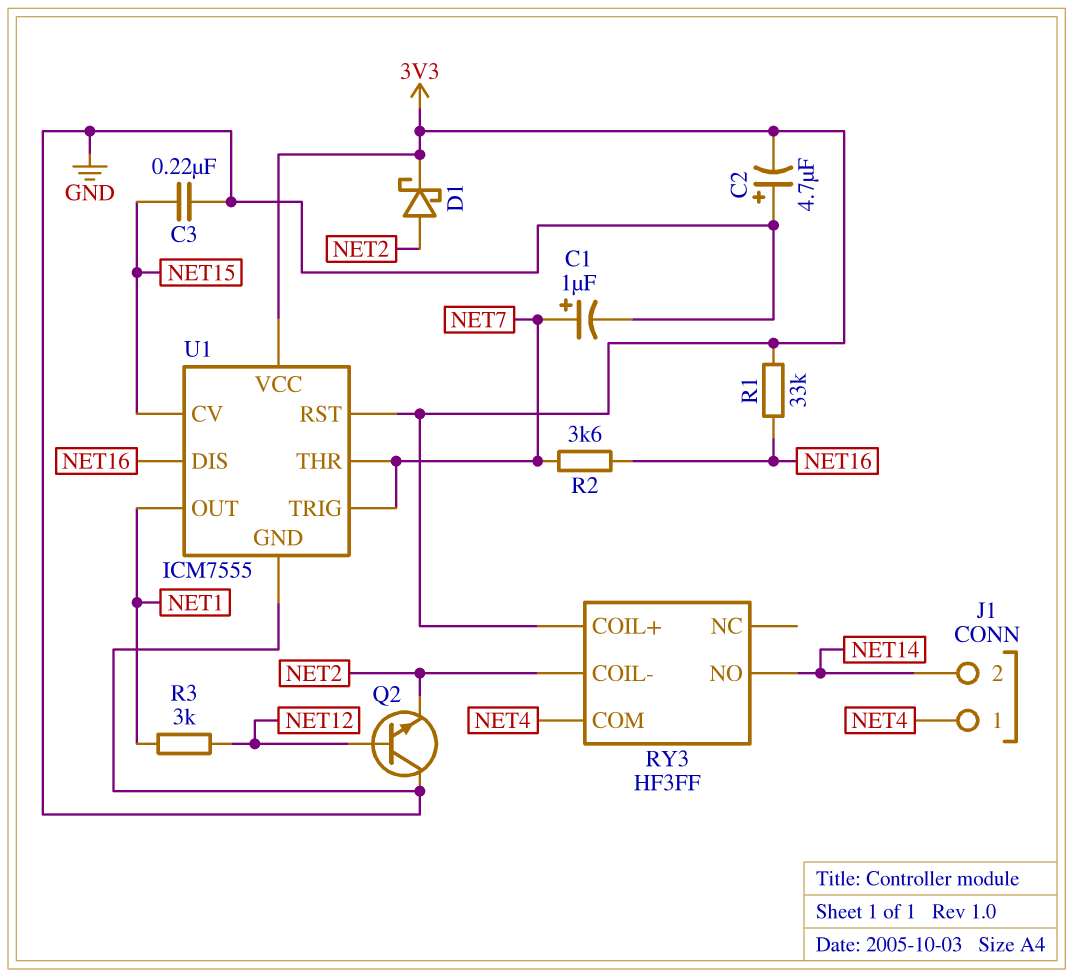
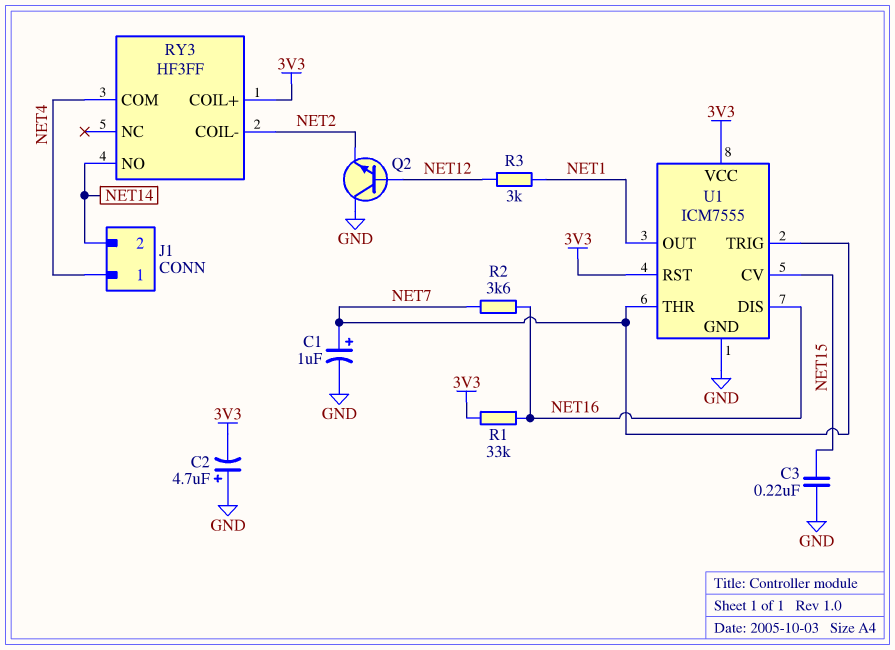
D1: schottky (A NET2, K 3V3) -> none

